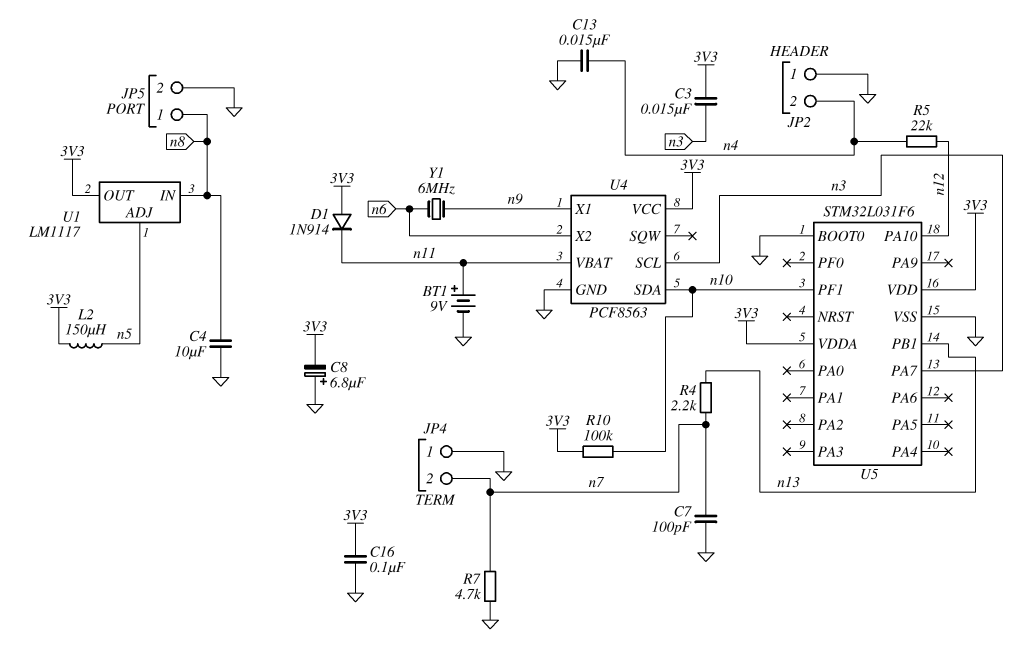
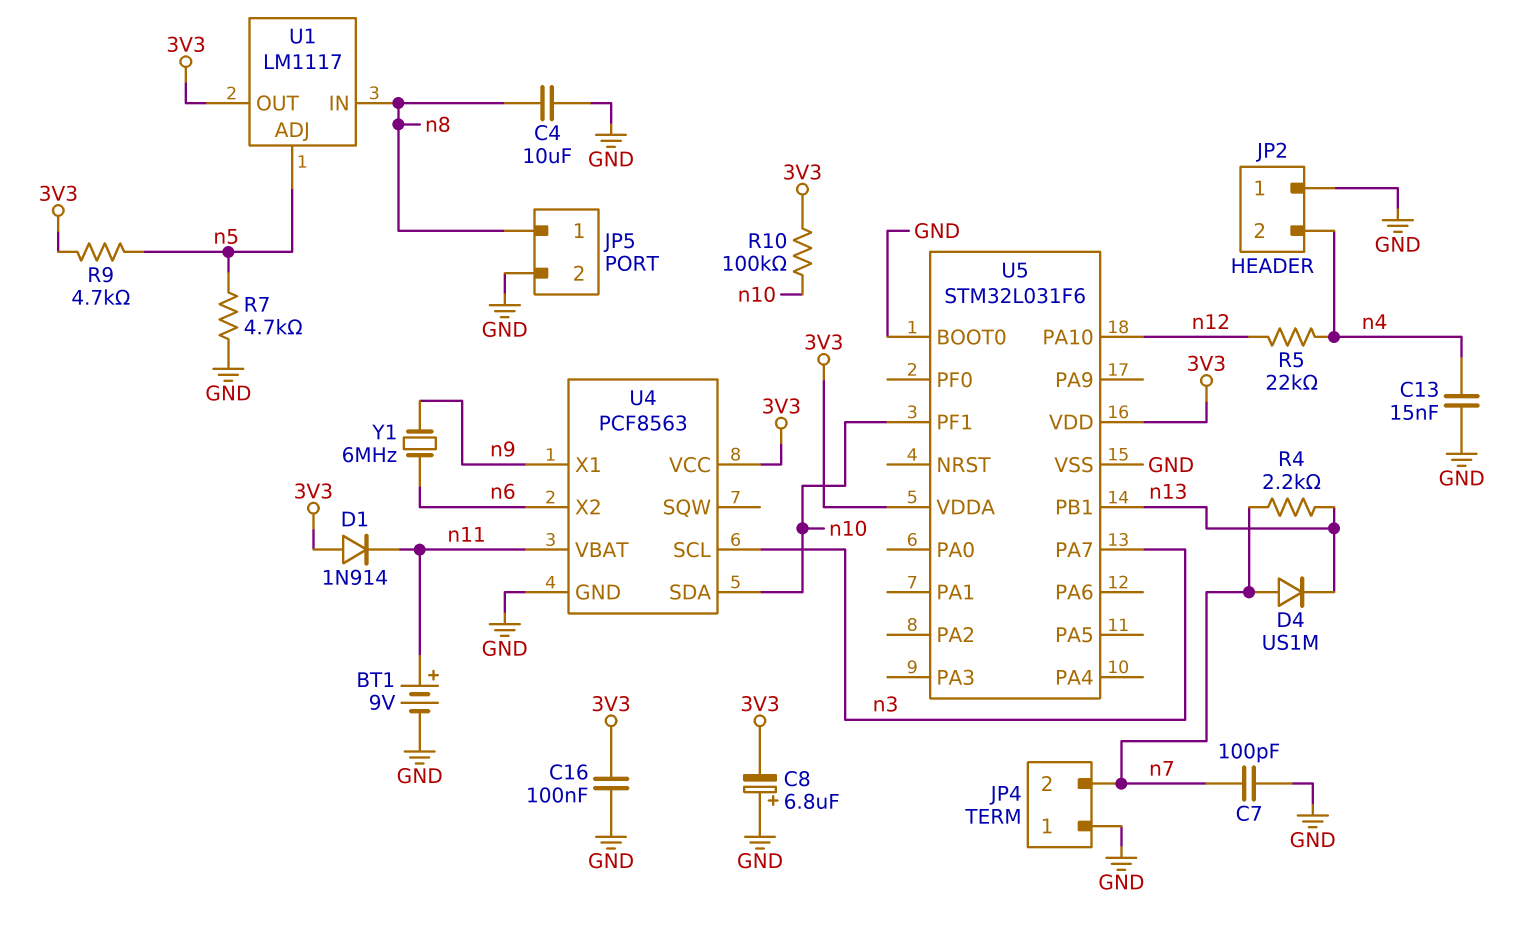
C3: 15nF (3V3, n3) -> none
D4: none -> diode US1M (A n7, K n13)
L2: 150uH (3V3, n5) -> none
R7: 4.7k (GND, n7) -> 4.7k (GND, n5)
R9: none -> 4.7k (3V3, n5)

